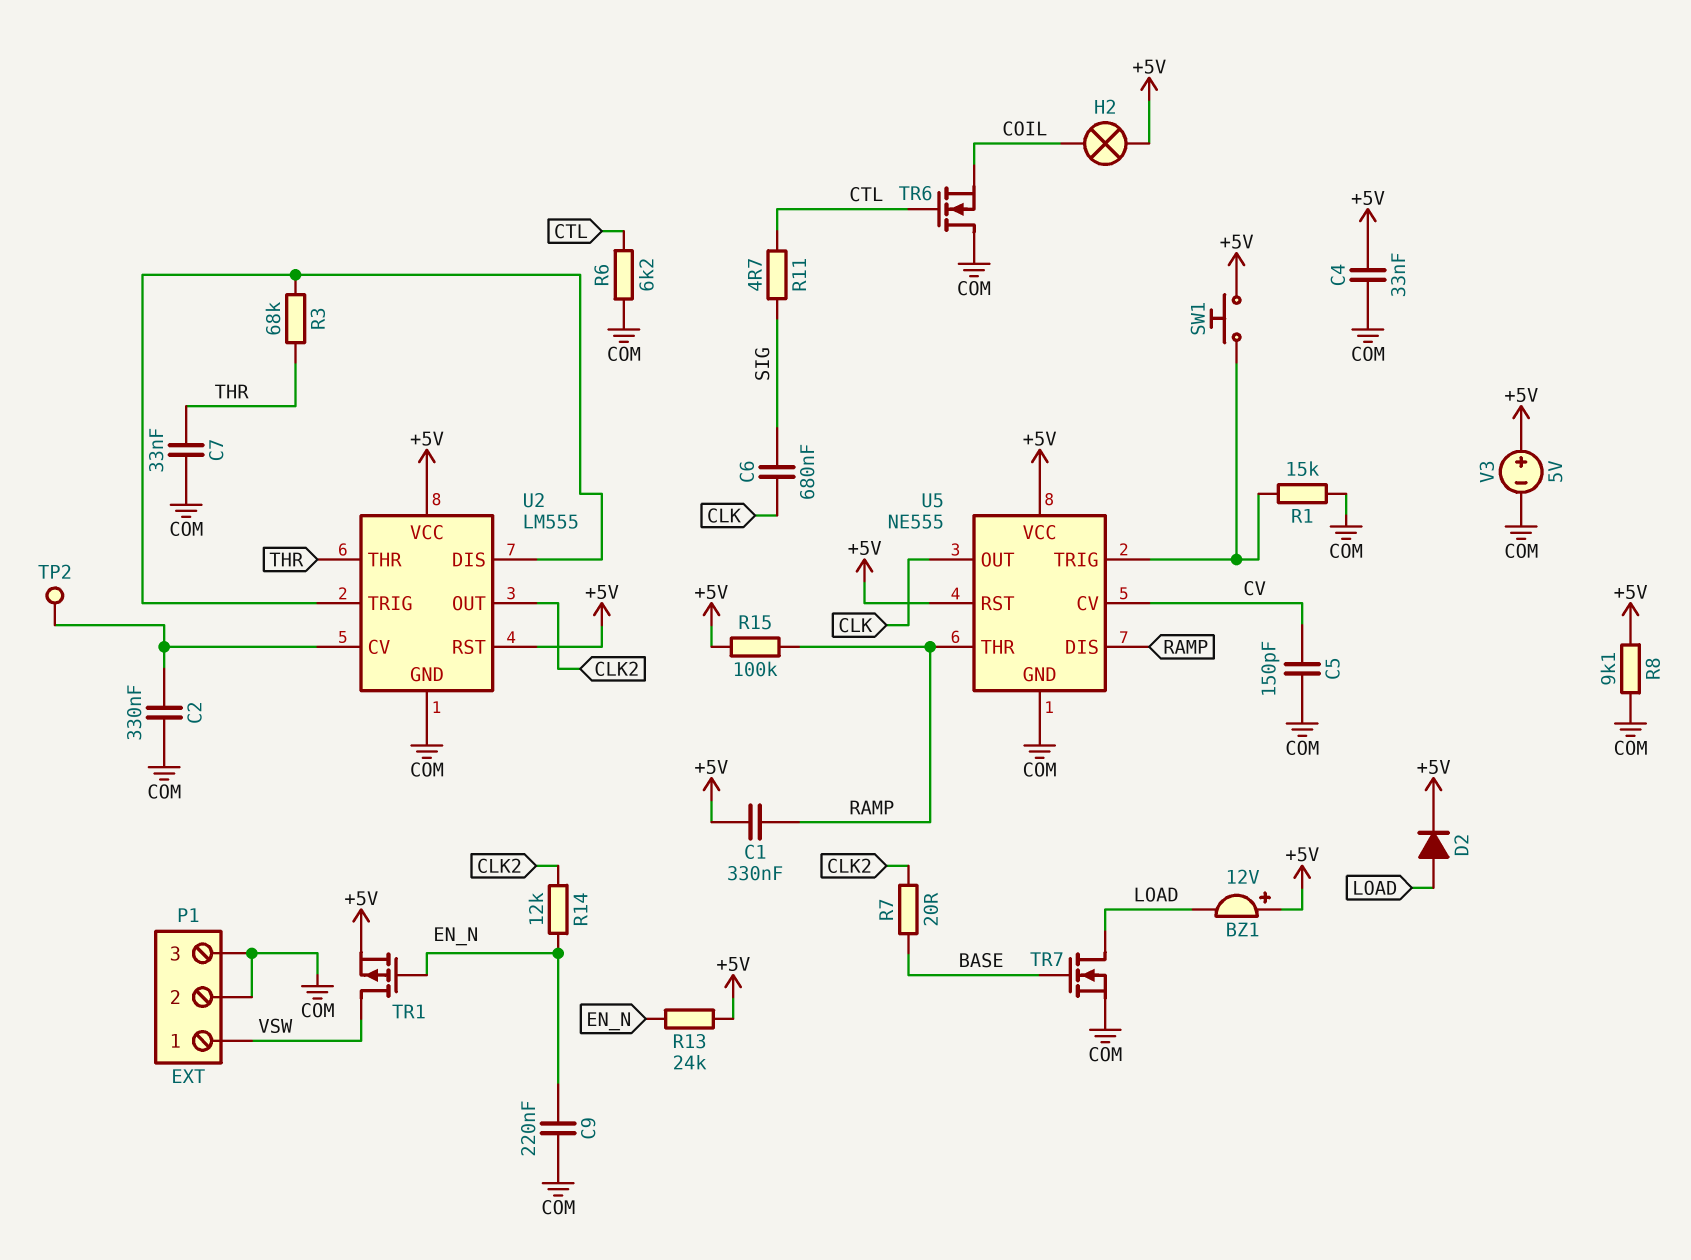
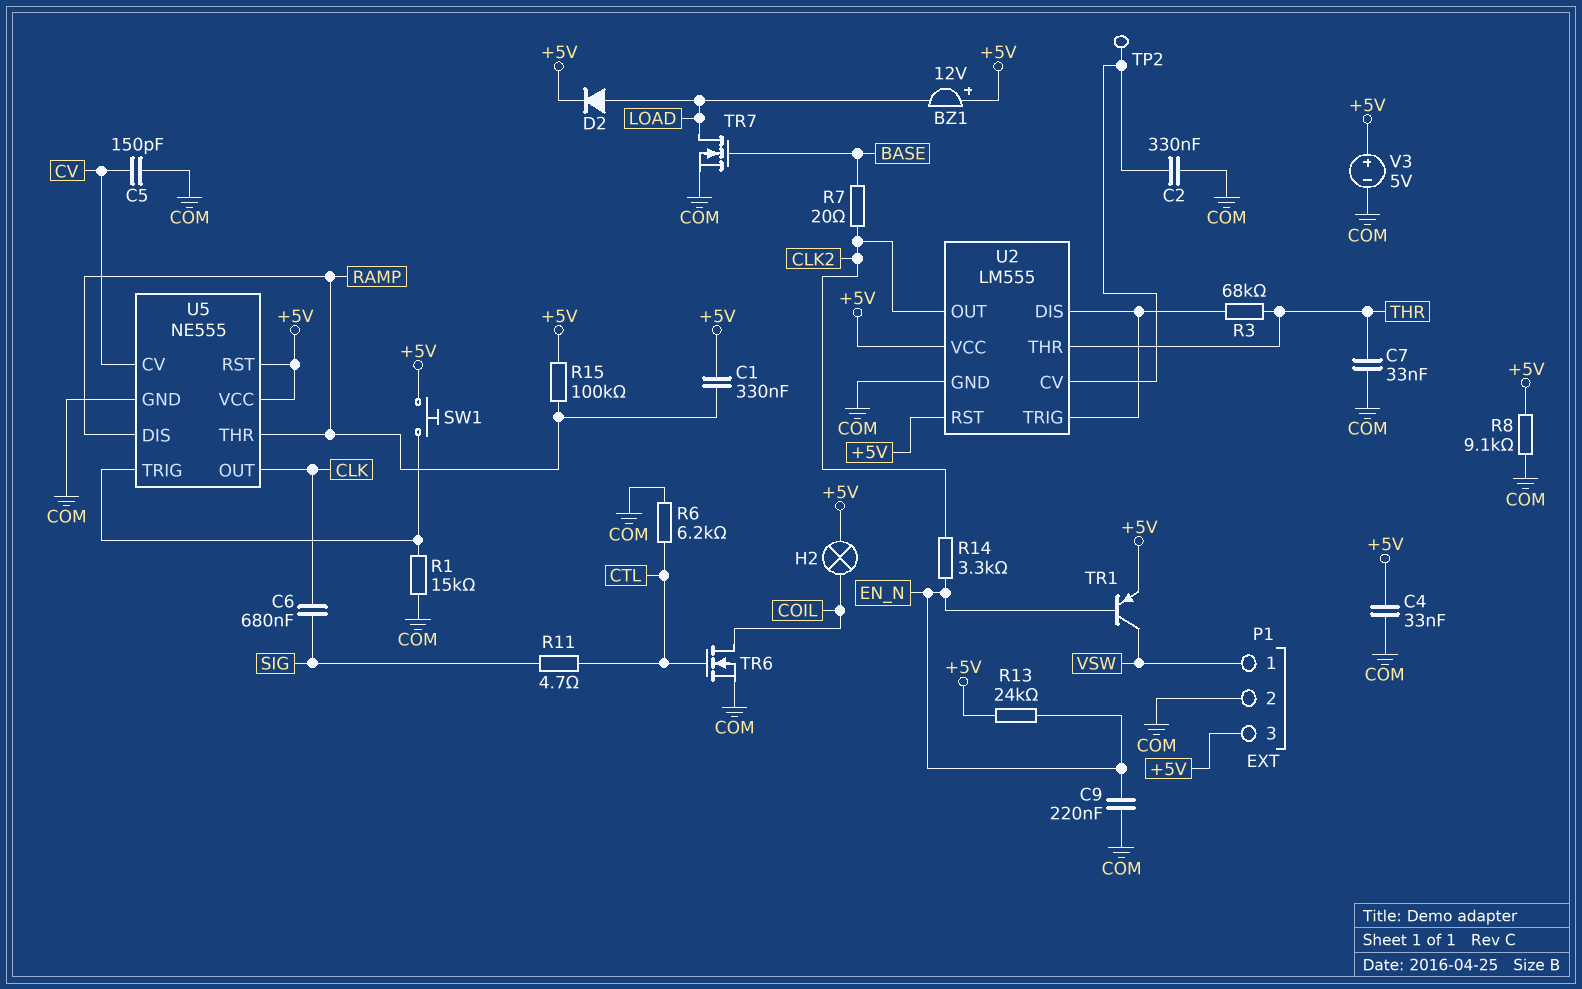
P1 pin 3: COM -> +5V
R14: 12k (CLK2, EN_N) -> 3.3k (CLK2, EN_N)
TR1: PMOS (G EN_N, D VSW, S +5V) -> PNP (B EN_N, C VSW, E +5V)
TR6: NMOS (G CTL, D COM, S COIL) -> NMOS (G CTL, D COIL, S COM)

